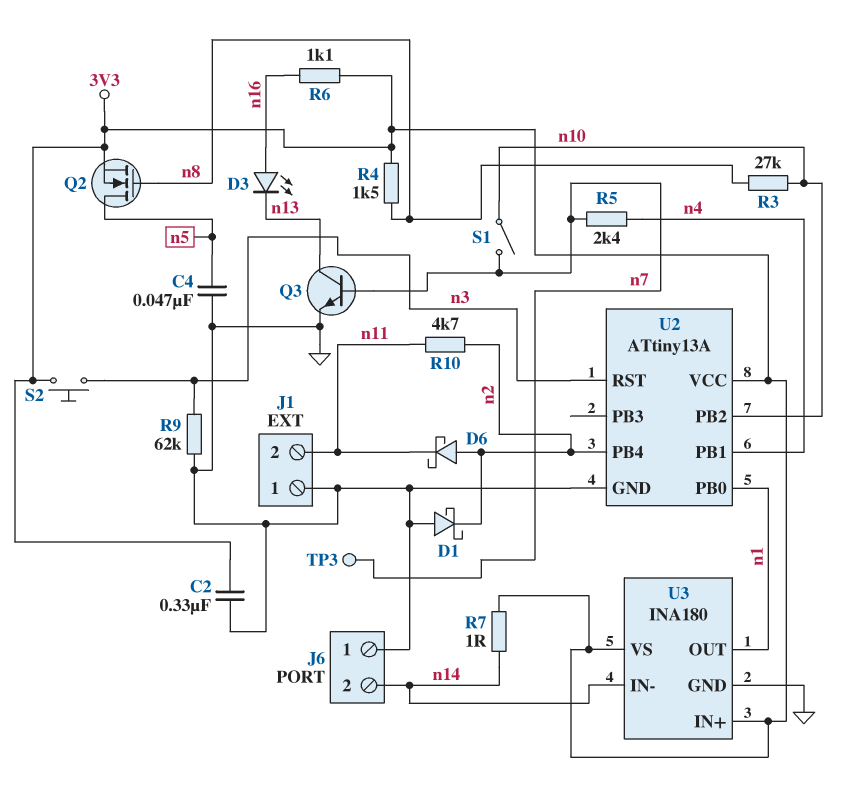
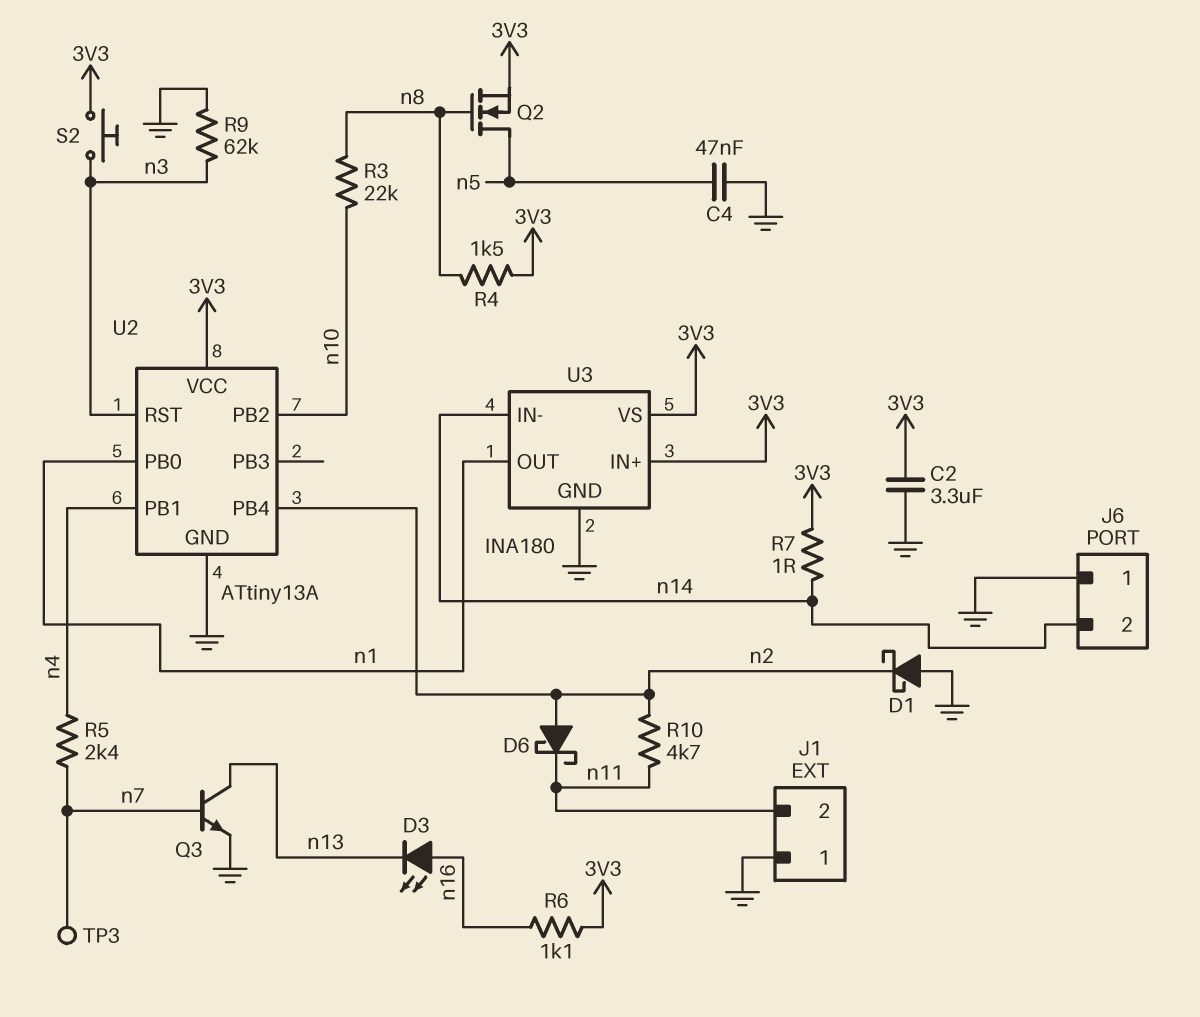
C2: 330nF (3V3, GND) -> 3.3uF (3V3, GND)
R3: 27k (n8, n10) -> 22k (n8, n10)
S1: switch (n7, n10) -> none

